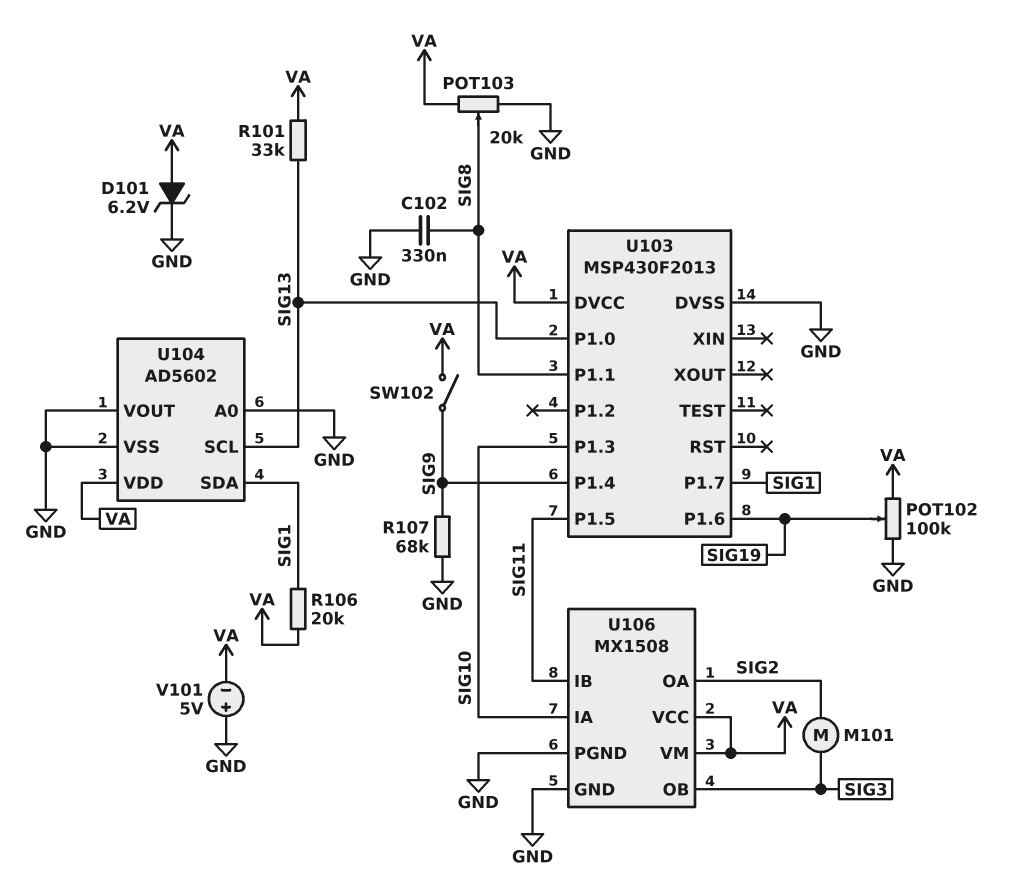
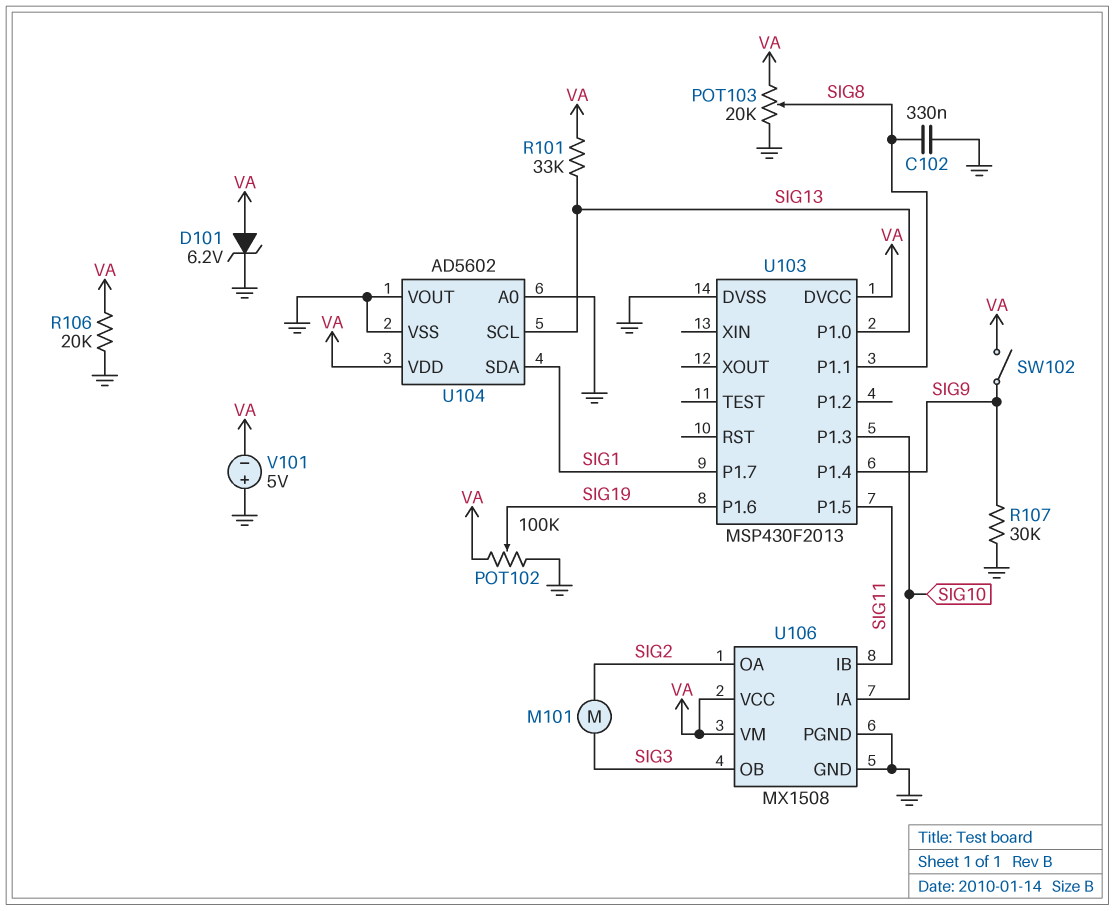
R106: 20k (SIG1, VA) -> 20k (GND, VA)
R107: 68k (GND, SIG9) -> 30k (GND, SIG9)

